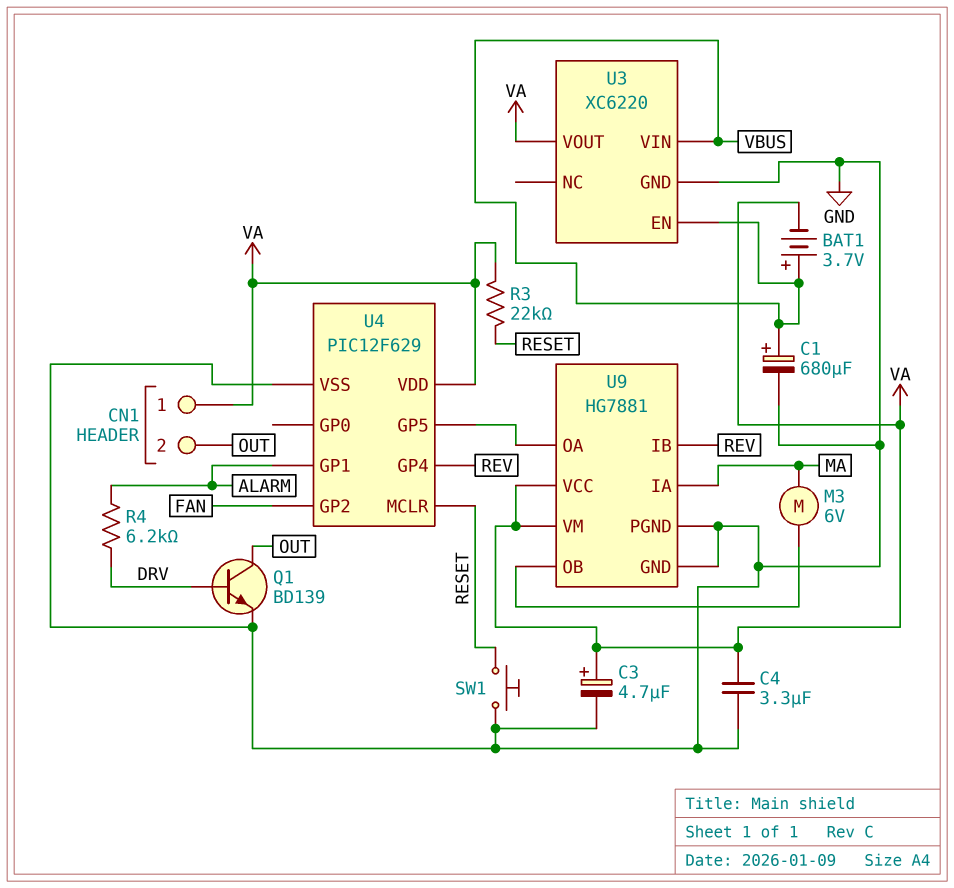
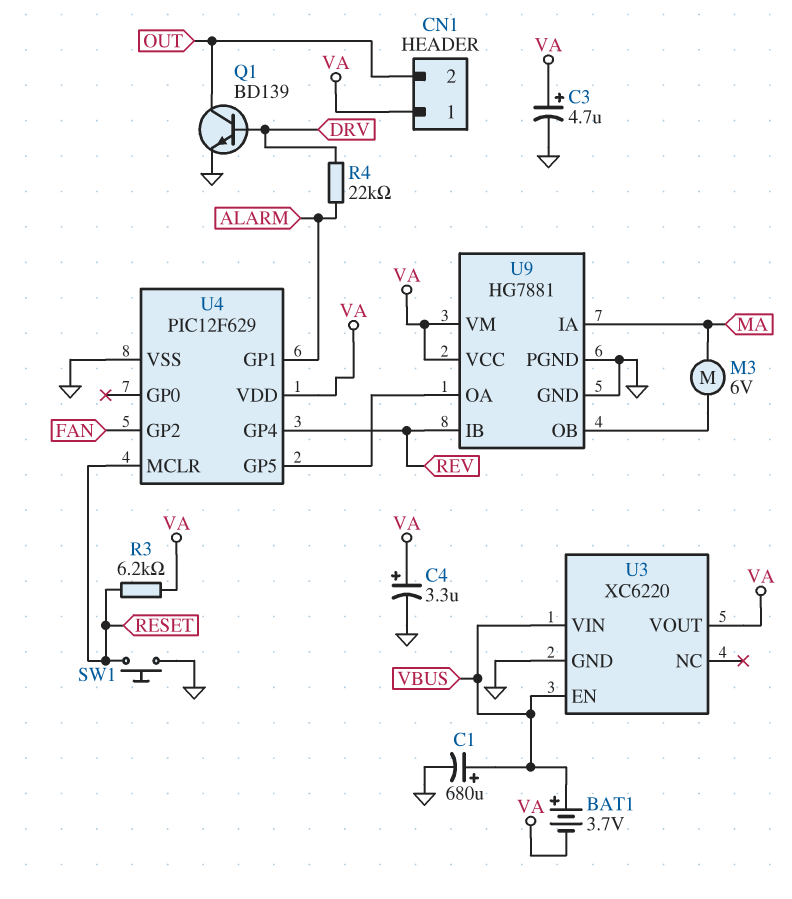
C4: 3.3uF (GND, VA) -> 3.3uF (plus VA, minus GND)
R3: 22k (RESET, VA) -> 6.2k (RESET, VA)
R4: 6.2k (ALARM, DRV) -> 22k (ALARM, DRV)

